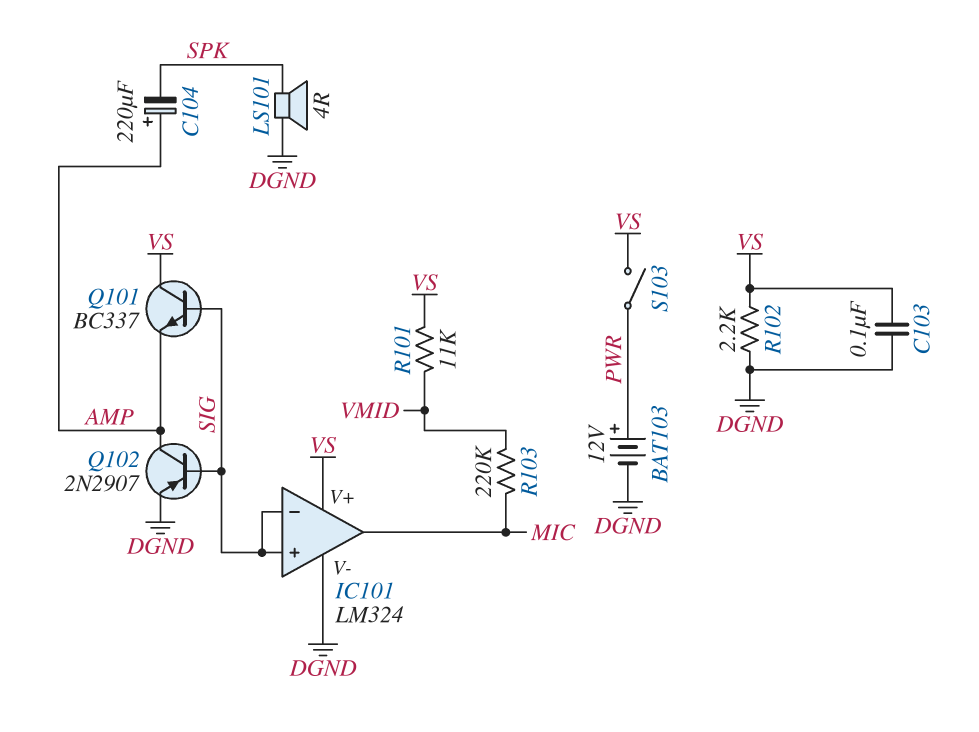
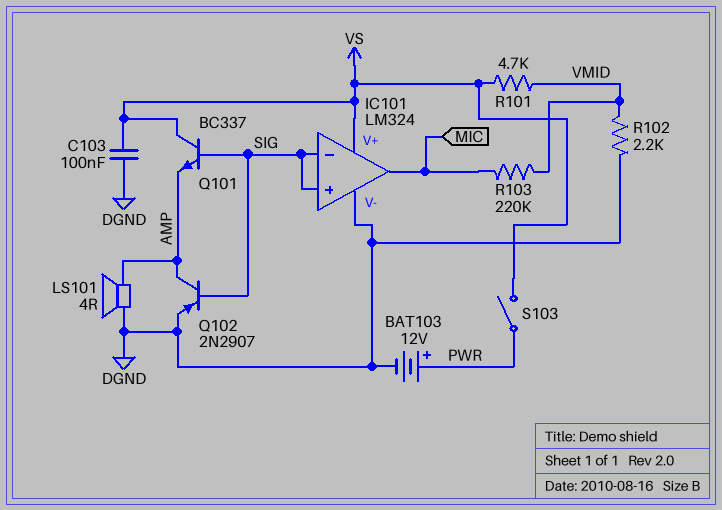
C104: 220uF (plus AMP, minus SPK) -> none
LS101: speaker 4R (DGND, SPK) -> speaker 4R (AMP, DGND)
R101: 11k (VMID, VS) -> 4.7k (VMID, VS)
R102: 2.2k (DGND, VS) -> 2.2k (DGND, VMID)

